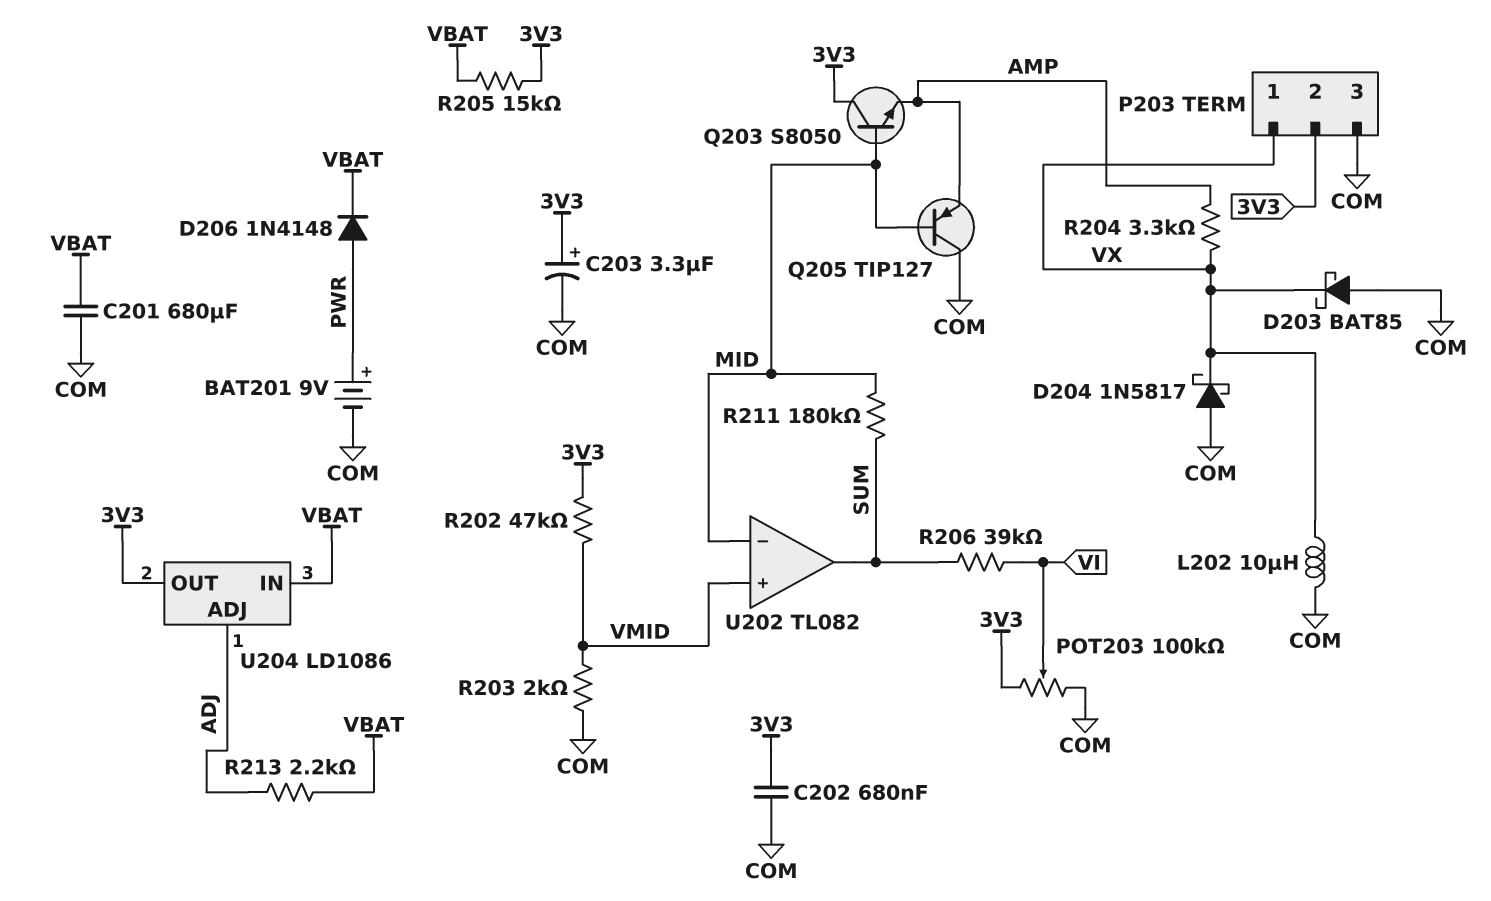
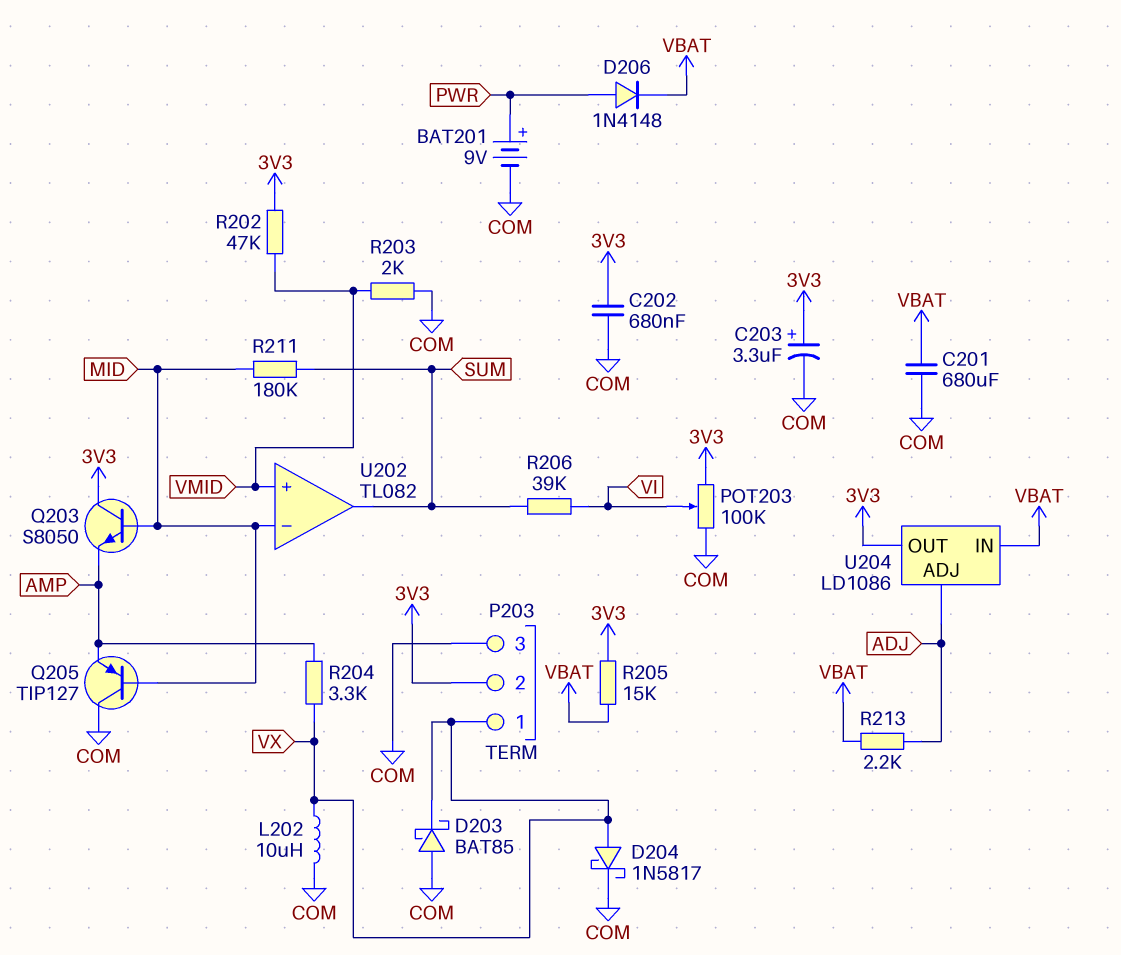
D204: schottky 1N5817 (A COM, K VX) -> schottky 1N5817 (A VX, K COM)

